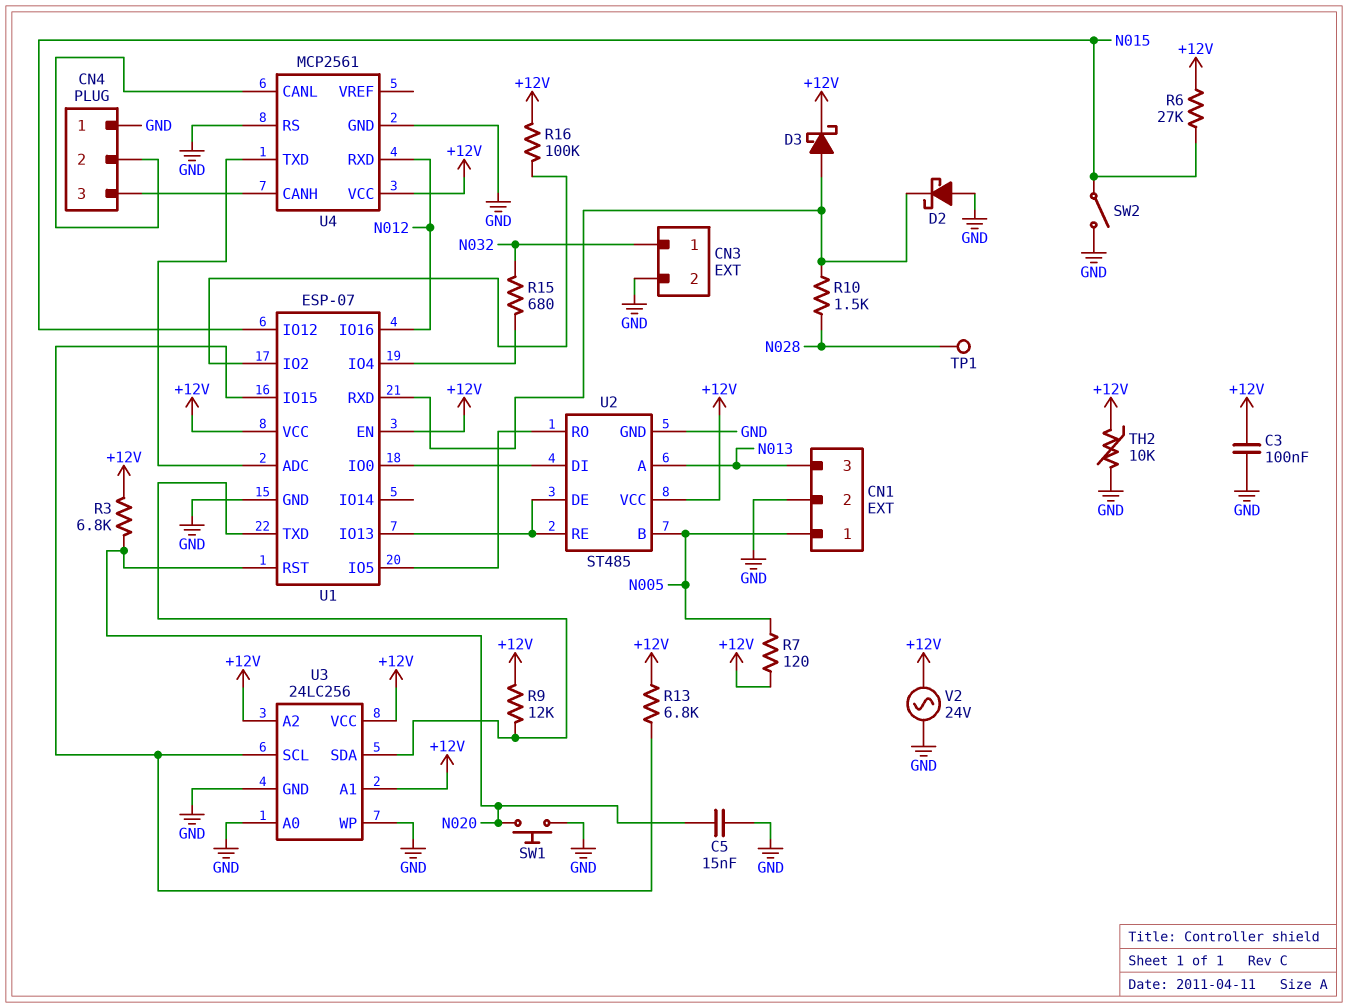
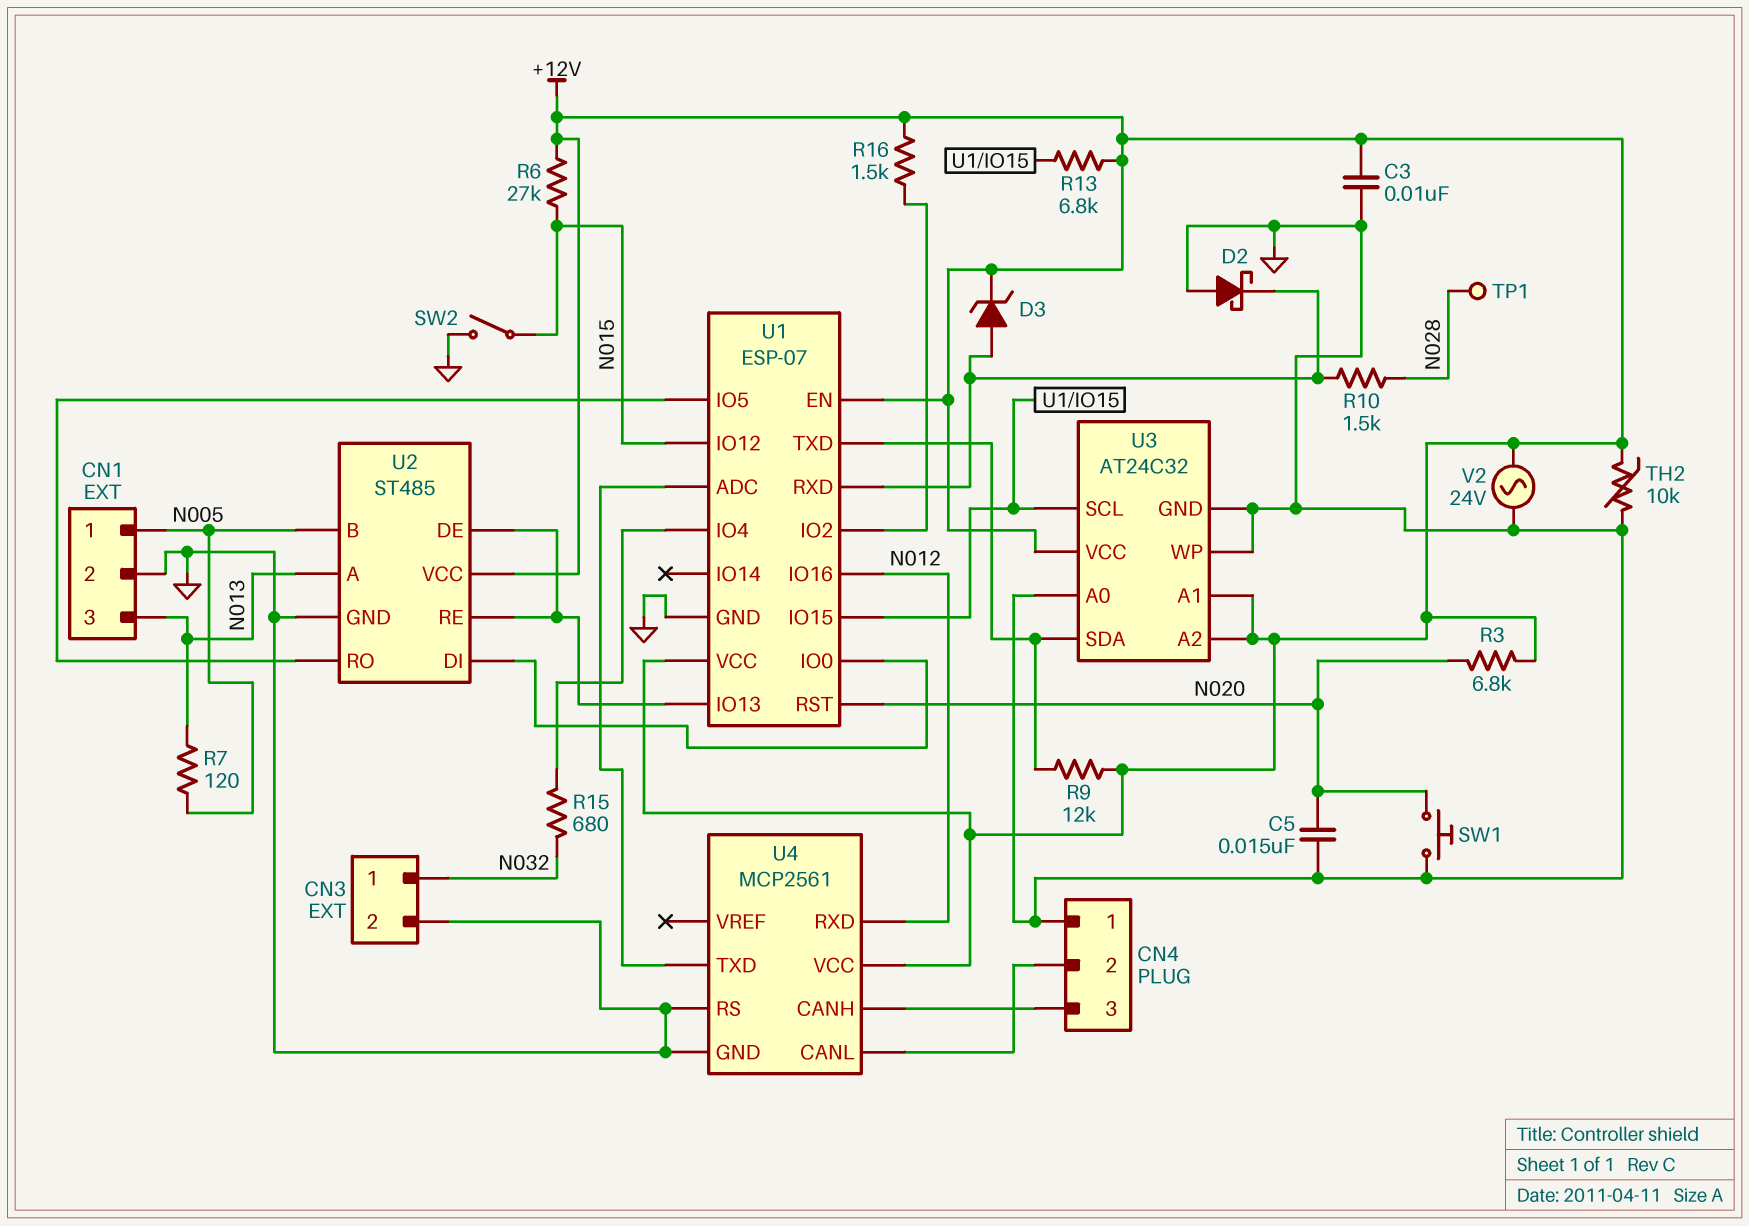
C3: 100nF (+12V, GND) -> 10nF (+12V, GND)
D3: schottky (A U1/RXD, K +12V) -> zener (A U1/RXD, K +12V)
R7: 120 (+12V, N005) -> 120 (N005, N013)
R16: 100k (+12V, U1/IO2) -> 1.5k (+12V, U1/IO2)
U3: 24LC256 -> AT24C32

